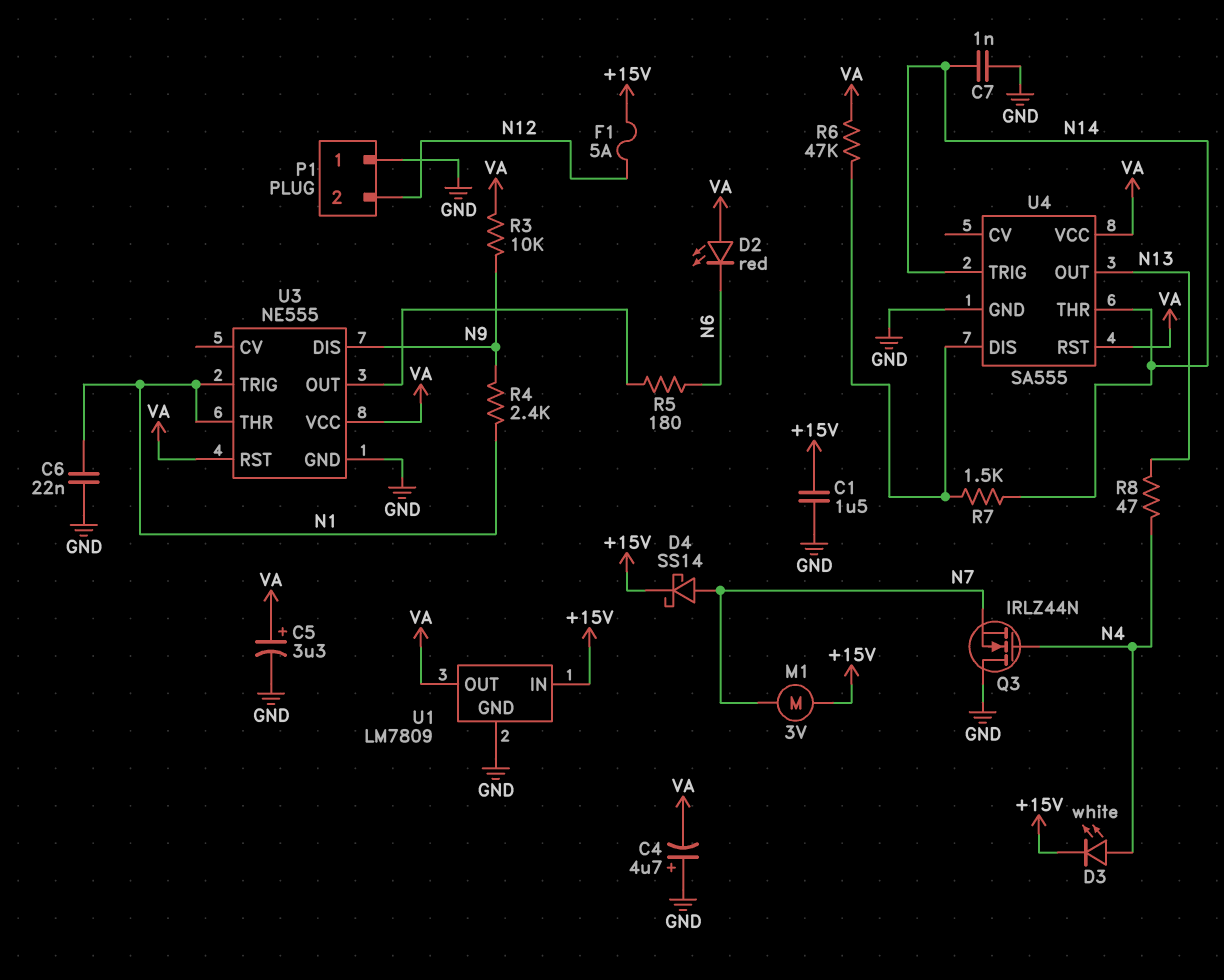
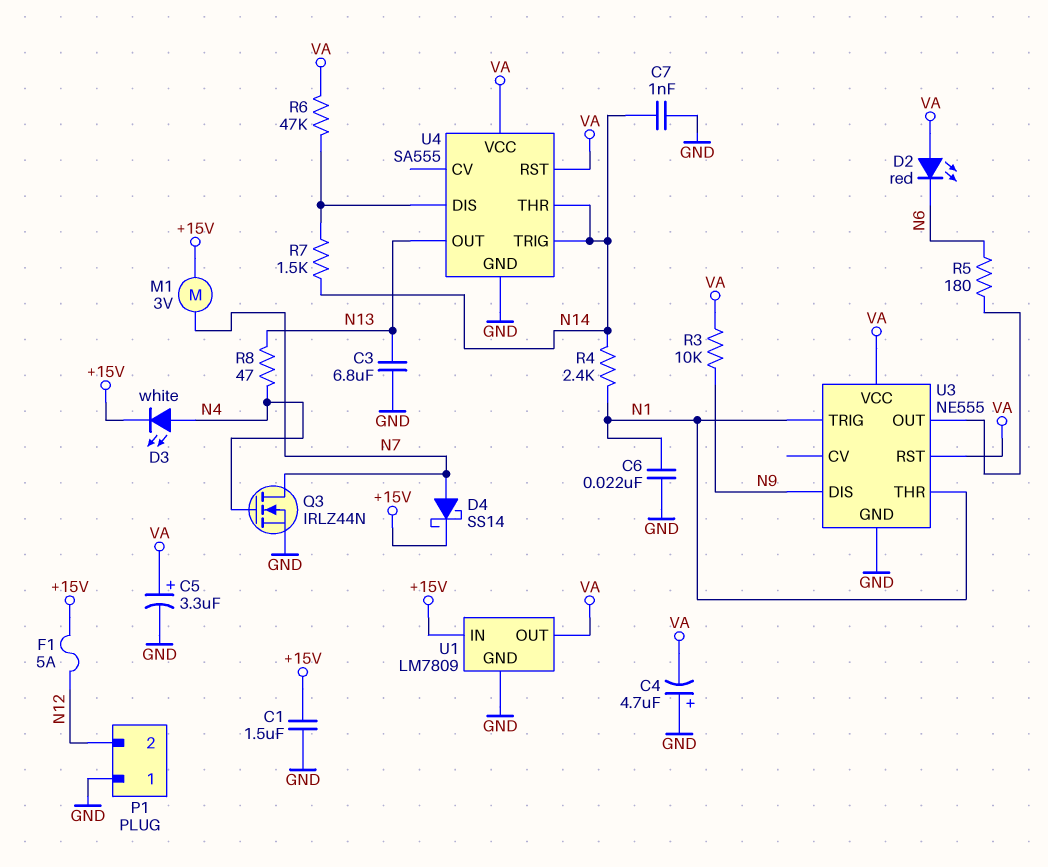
C3: none -> 6.8uF (GND, N13)
Q3: NMOS IRLZ44N (G N4, D GND, S N7) -> NMOS IRLZ44N (G N4, D N7, S GND)
R4: 2.4k (N1, N9) -> 2.4k (N1, N14)

